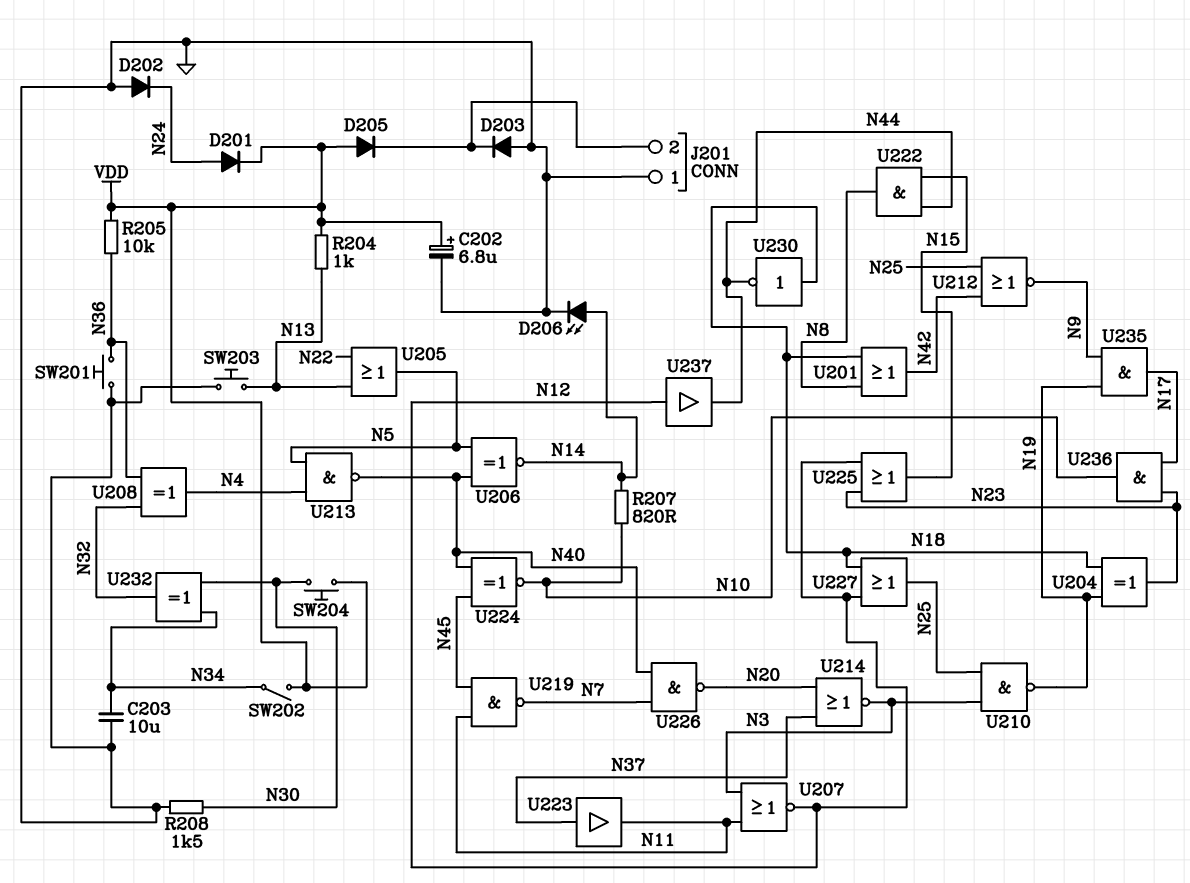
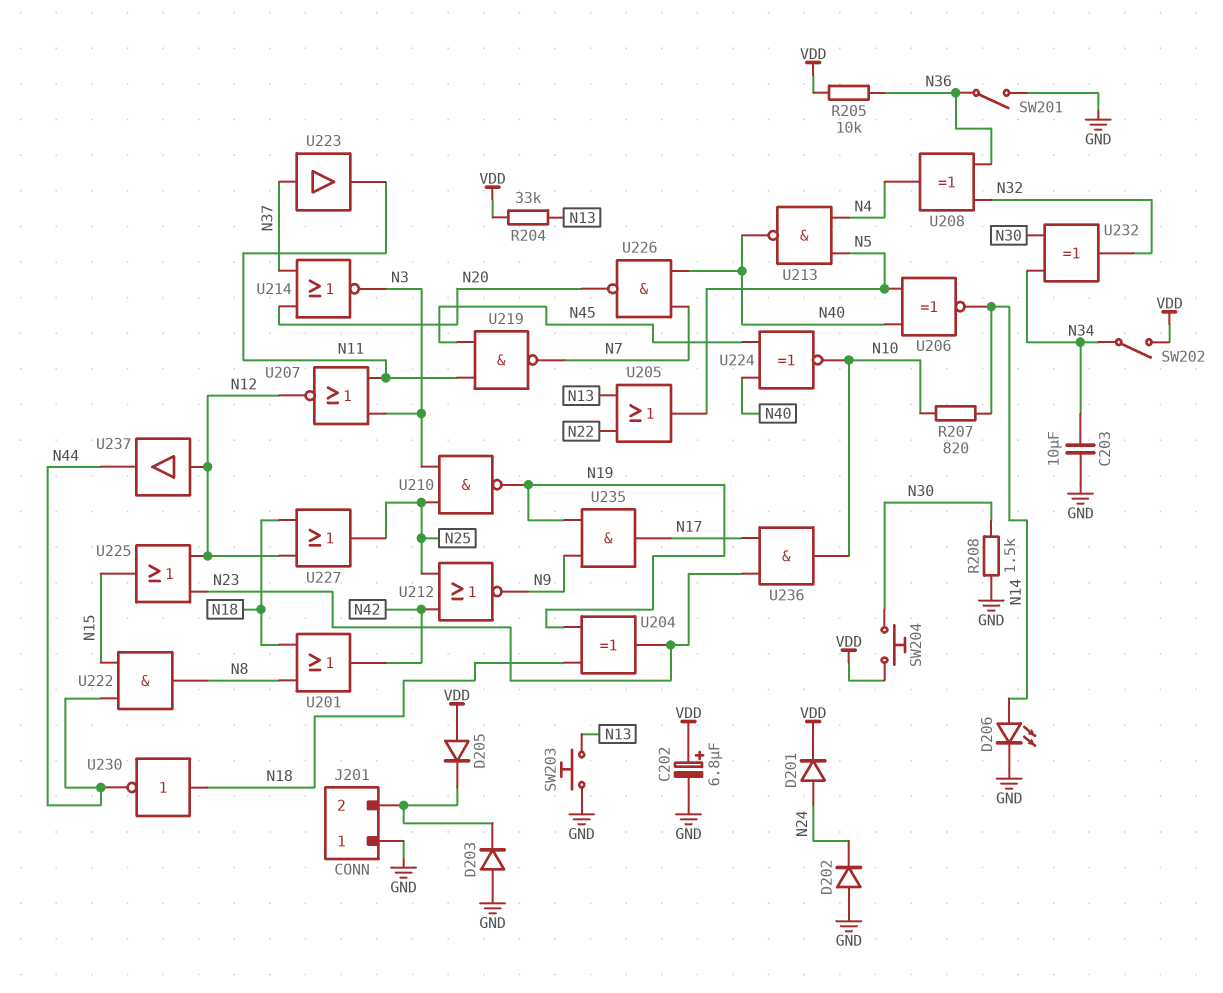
R204: 1k (N13, VDD) -> 33k (N13, VDD)
SW201: button (GND, N36) -> switch (GND, N36)

